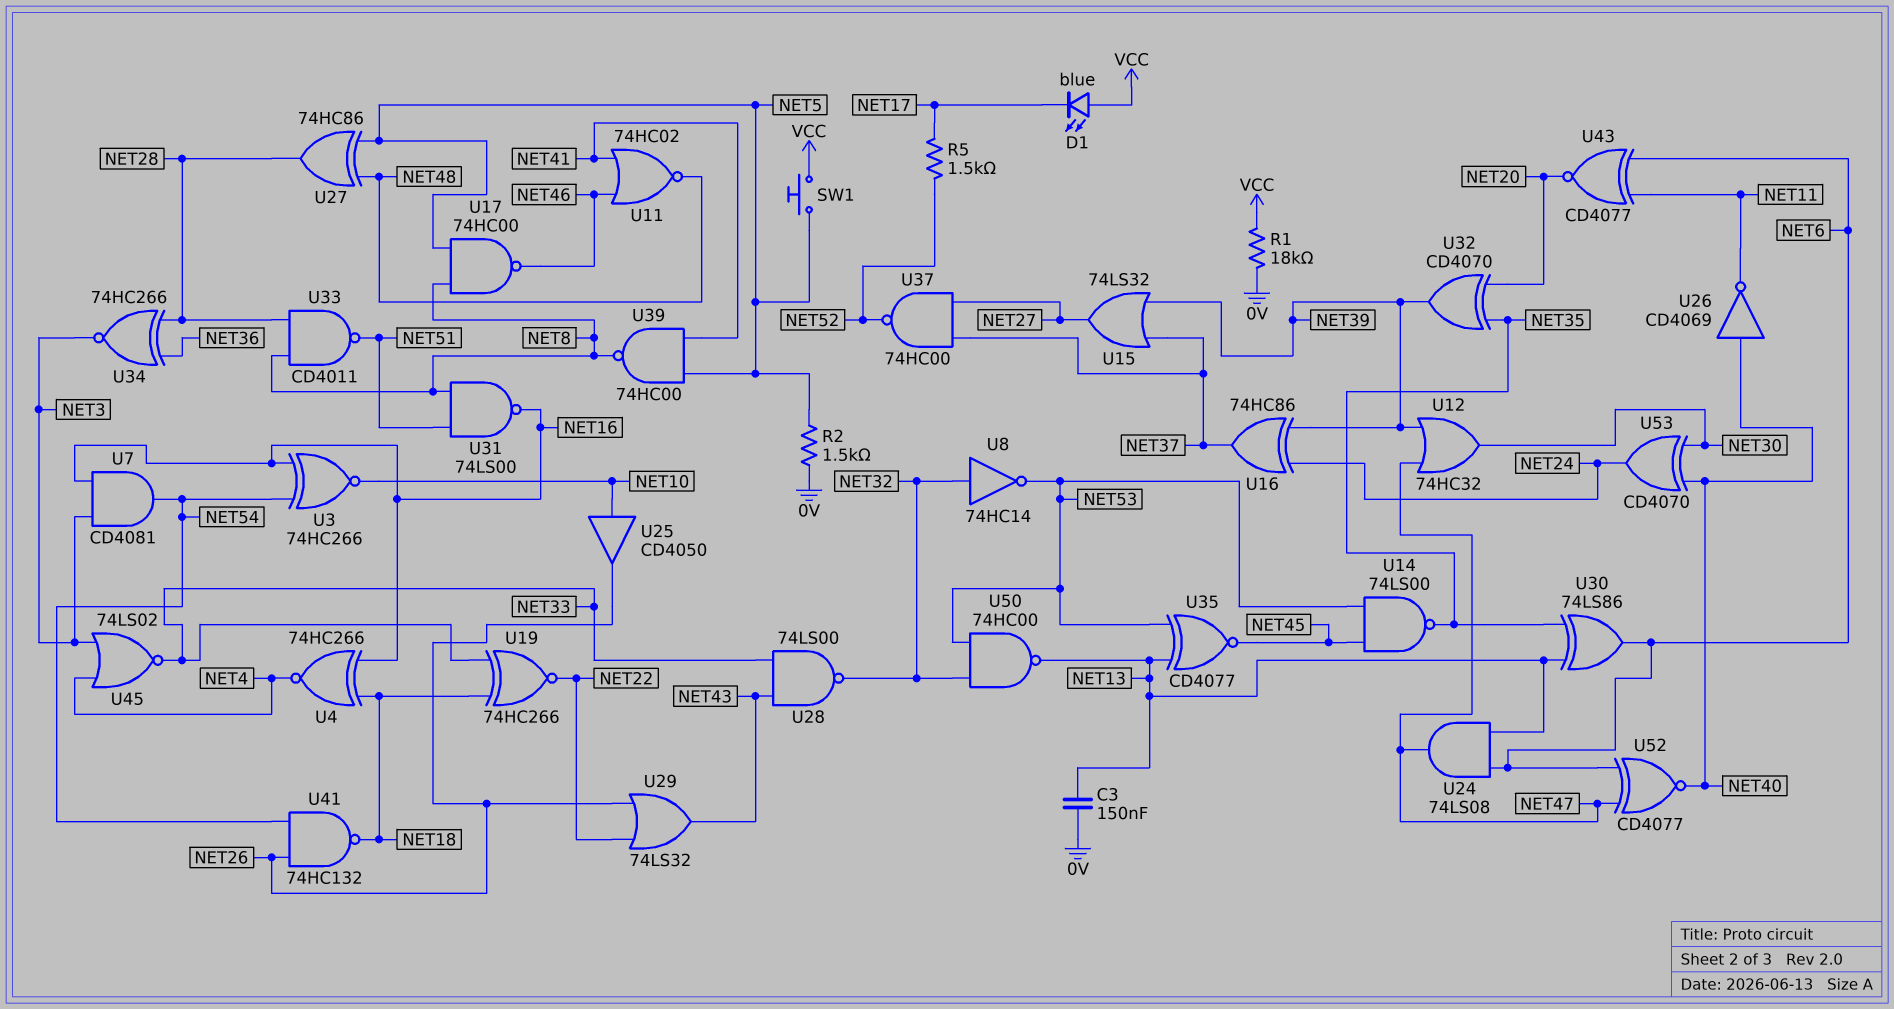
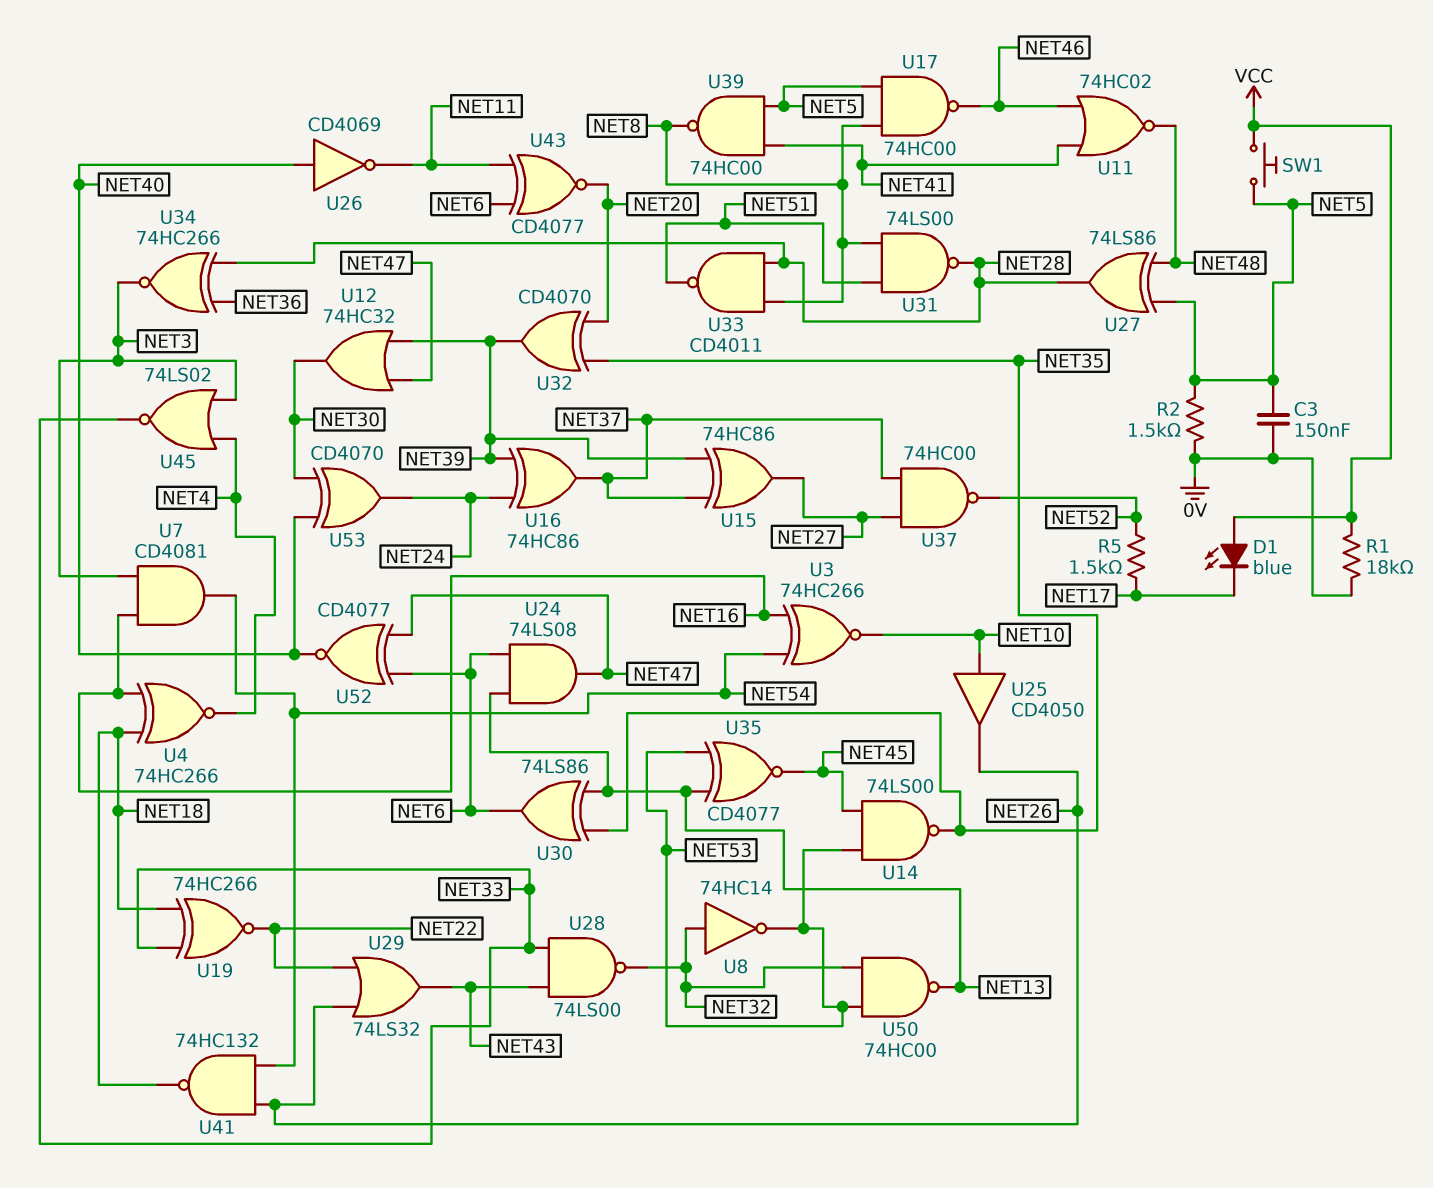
C3: 150nF (0V, NET13) -> 150nF (0V, NET5)
U15: OR 74LS32 (in NET37, in NET39, out NET27) -> XOR 74HC86 (in NET37, in NET39, out NET27)
U27: XOR 74HC86 (in NET5, in NET48, out NET28) -> XOR 74LS86 (in NET5, in NET48, out NET28)
U31: NAND 74LS00 (in NET8, in NET51, out NET16) -> NAND 74LS00 (in NET8, in NET51, out NET28)

